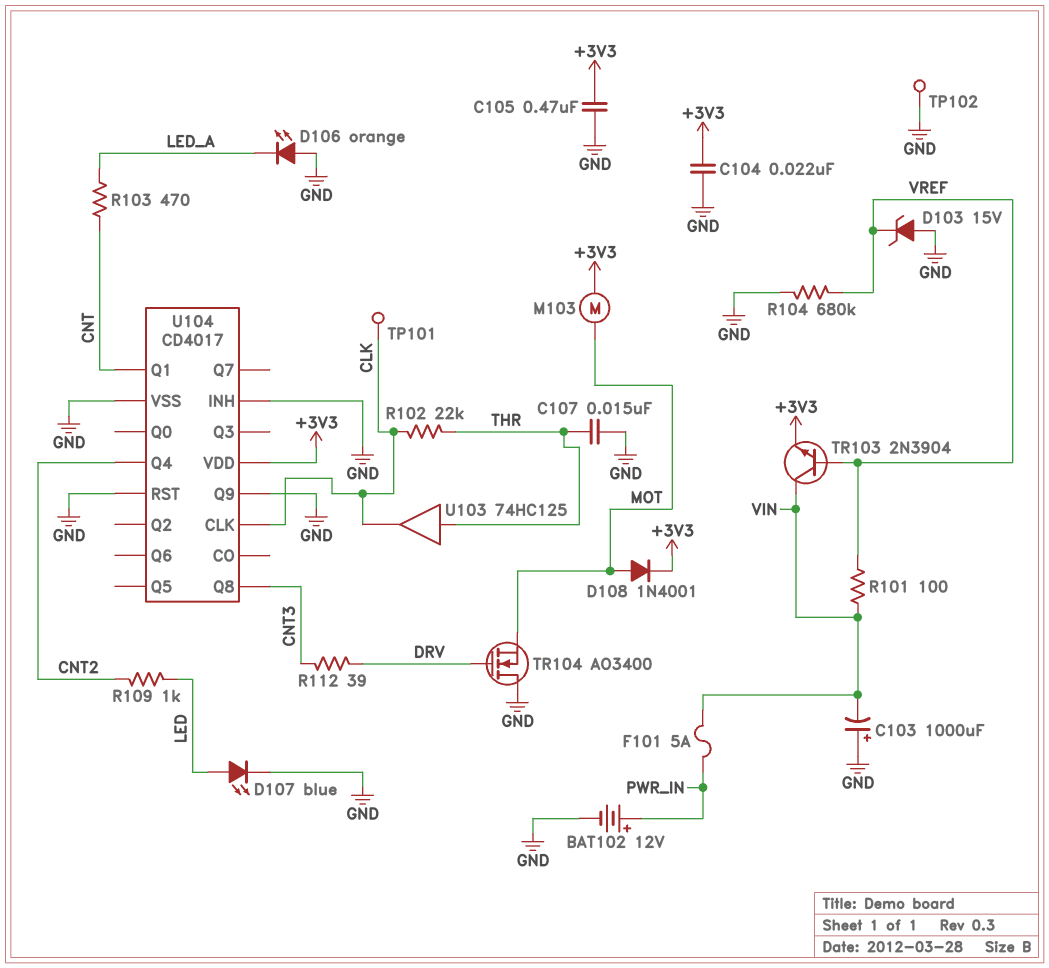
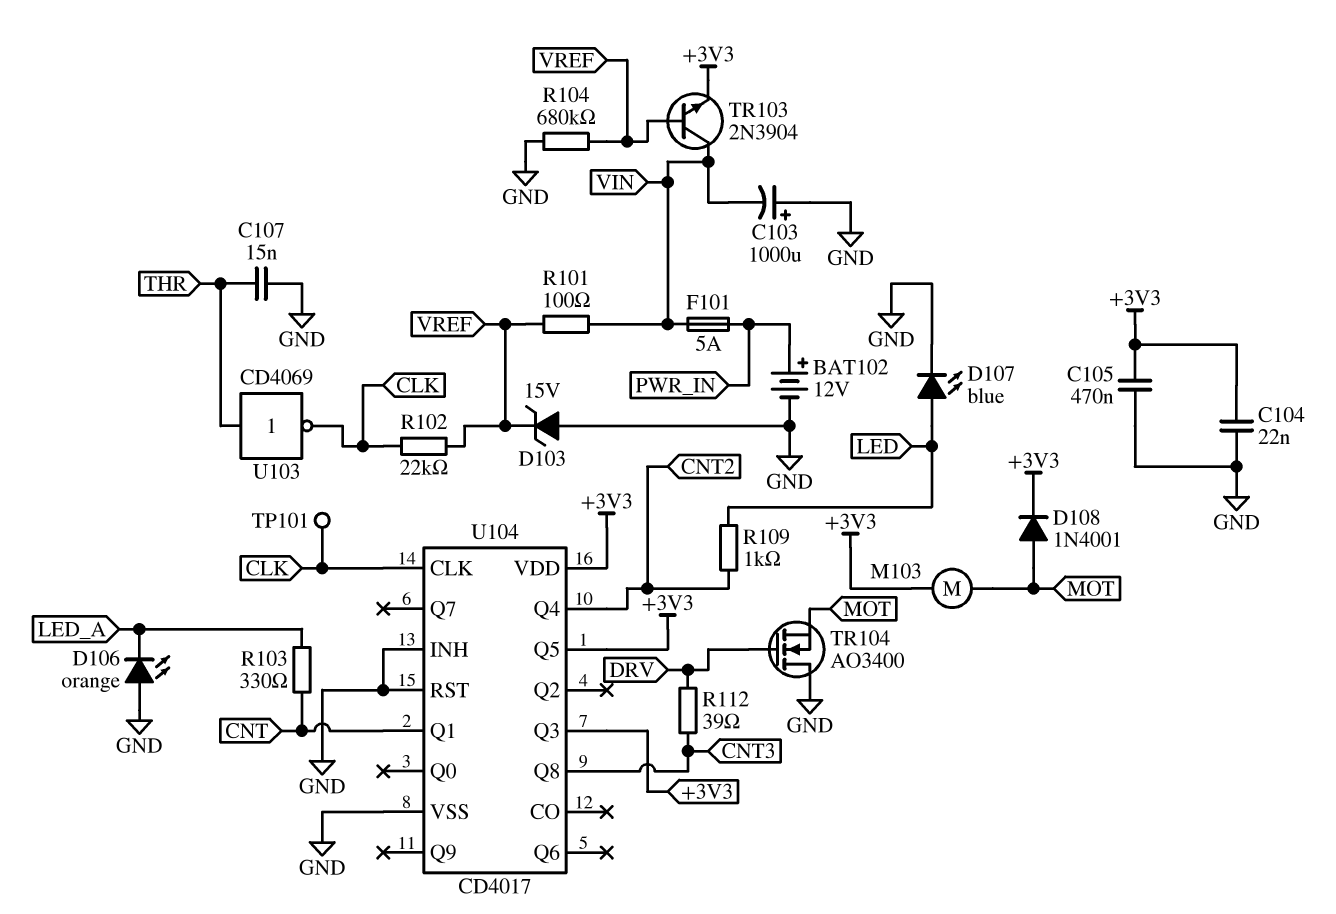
R102: 22k (CLK, THR) -> 22k (CLK, VREF)
R103: 470 (CNT, LED_A) -> 330 (CNT, LED_A)
TP102: test point (GND) -> none
U103: buffer 74HC125 (in THR, out CLK) -> NOT CD4069 (in THR, out CLK)
U104 pin Q3: none -> +3V3
U104 pin Q5: none -> +3V3
U104 pin Q9: GND -> none

